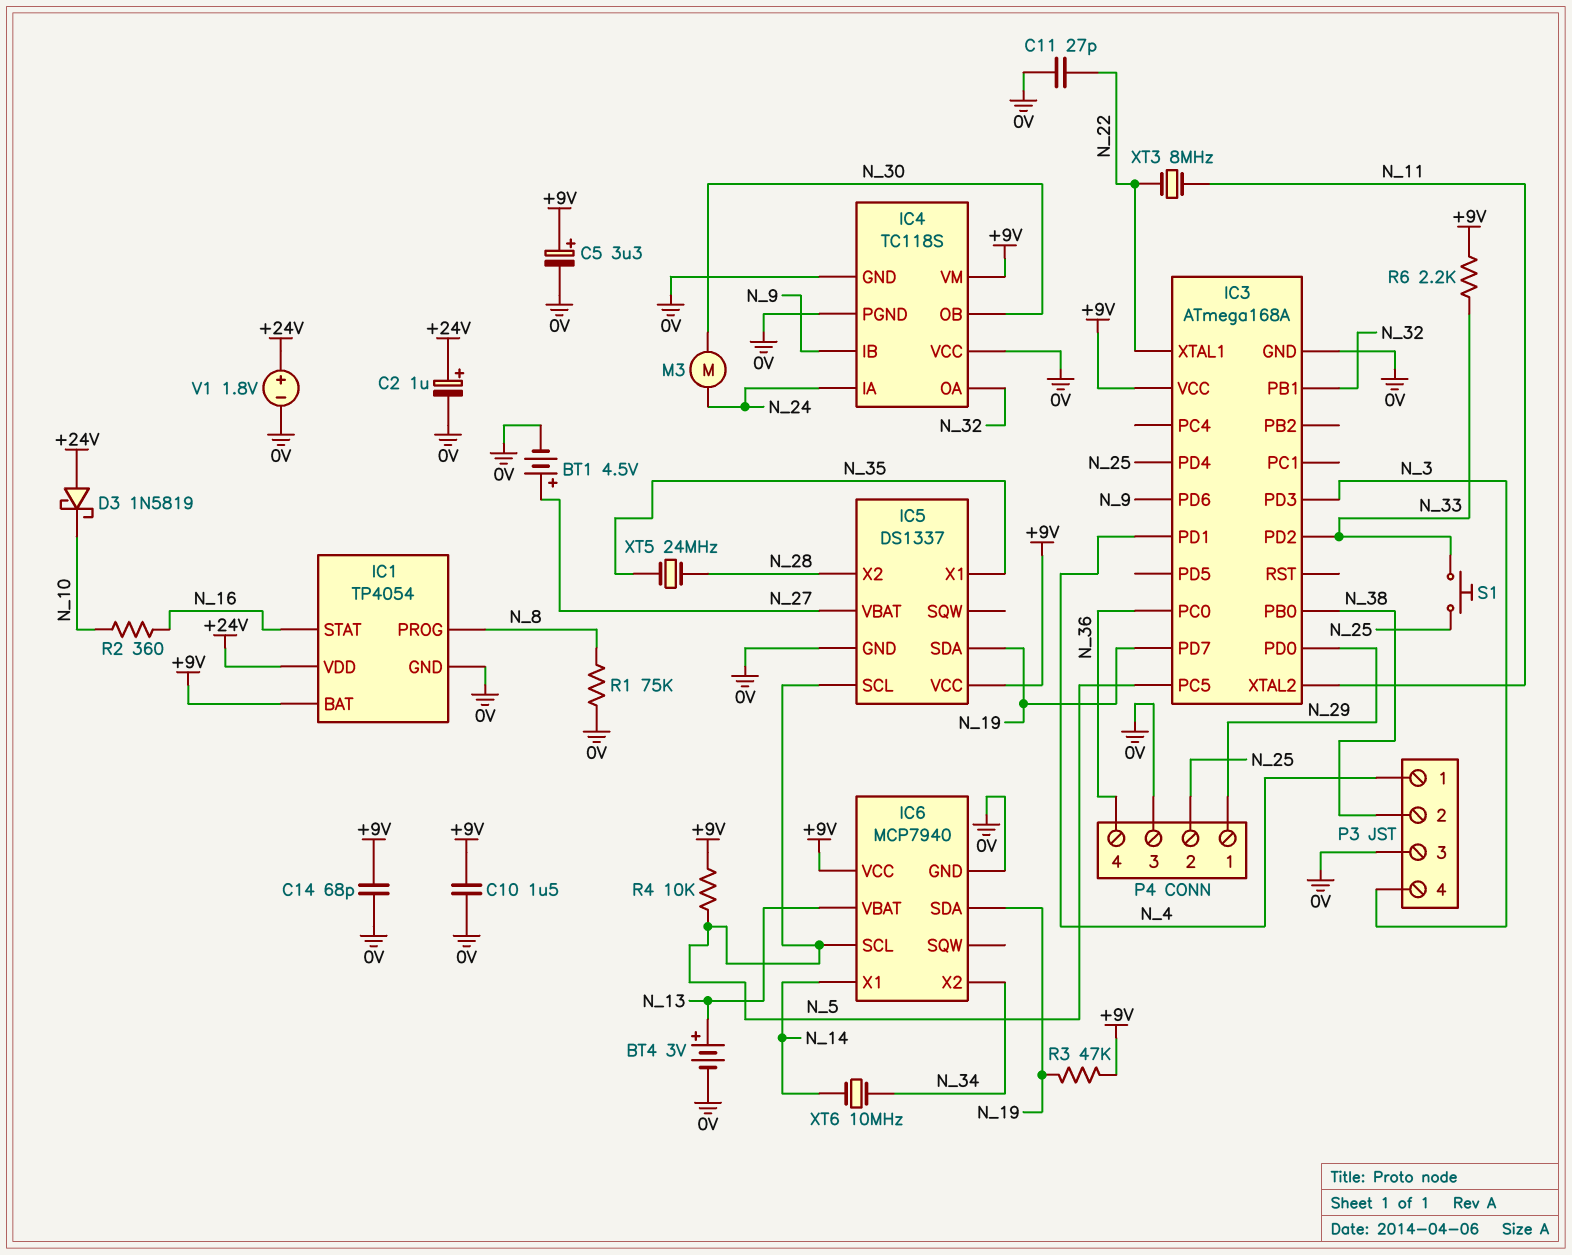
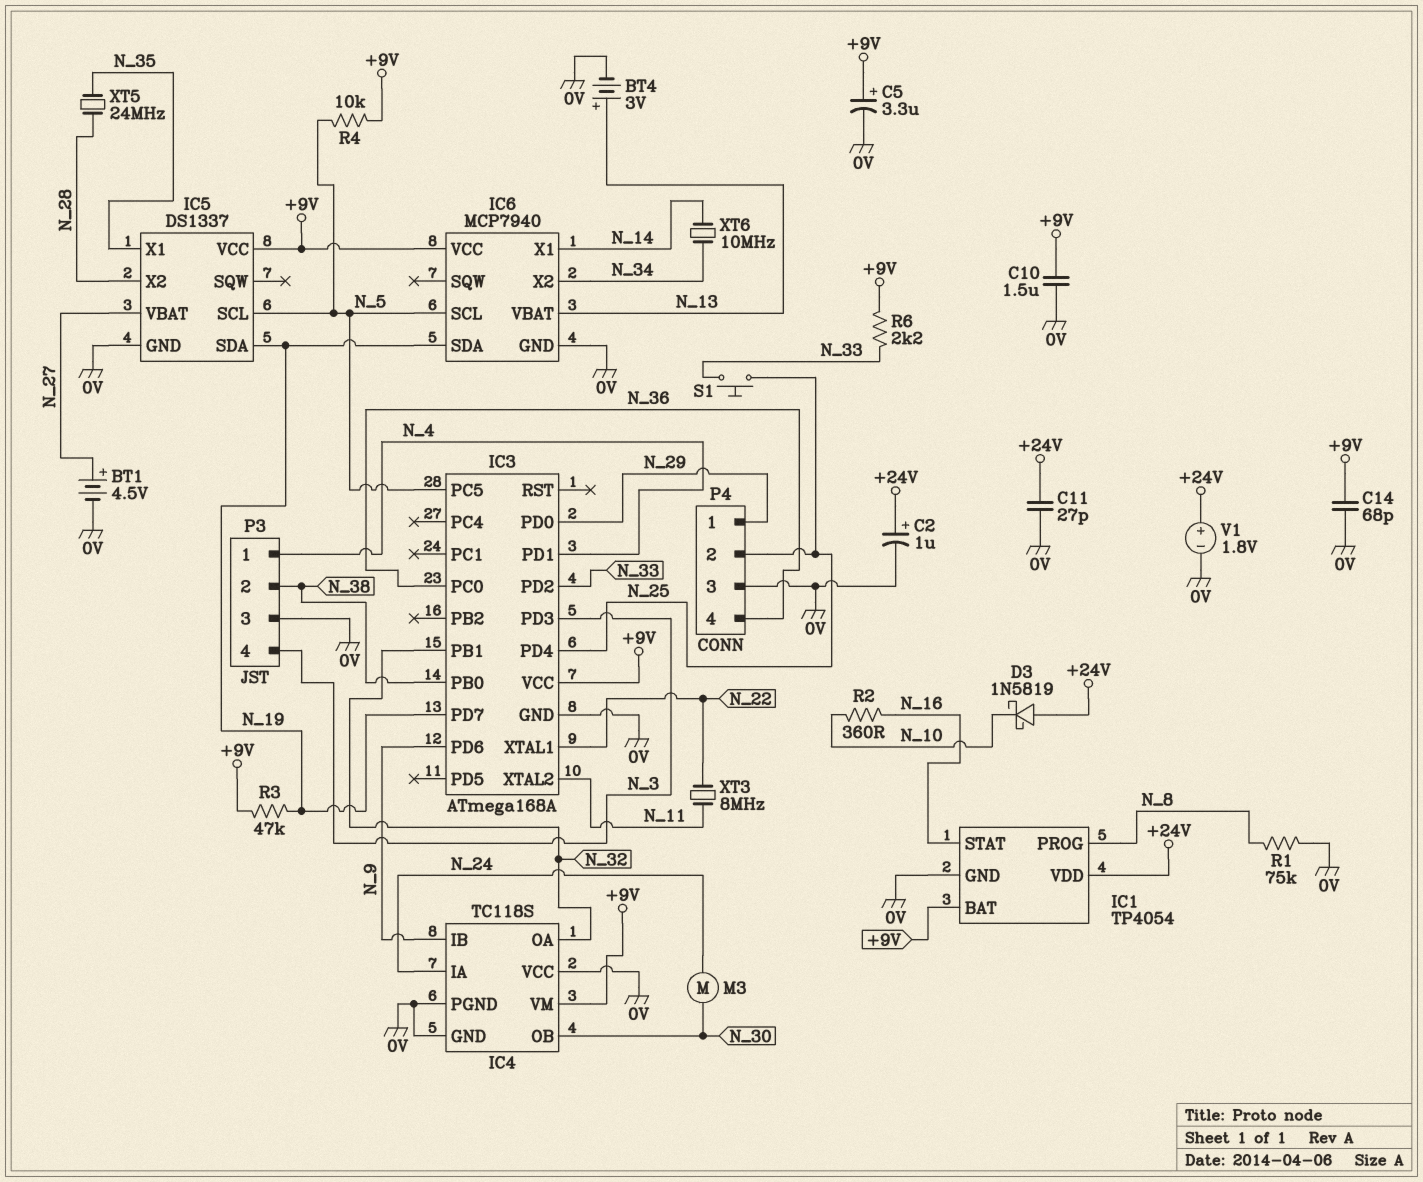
C11: 27pF (0V, N_22) -> 27pF (+24V, 0V)

